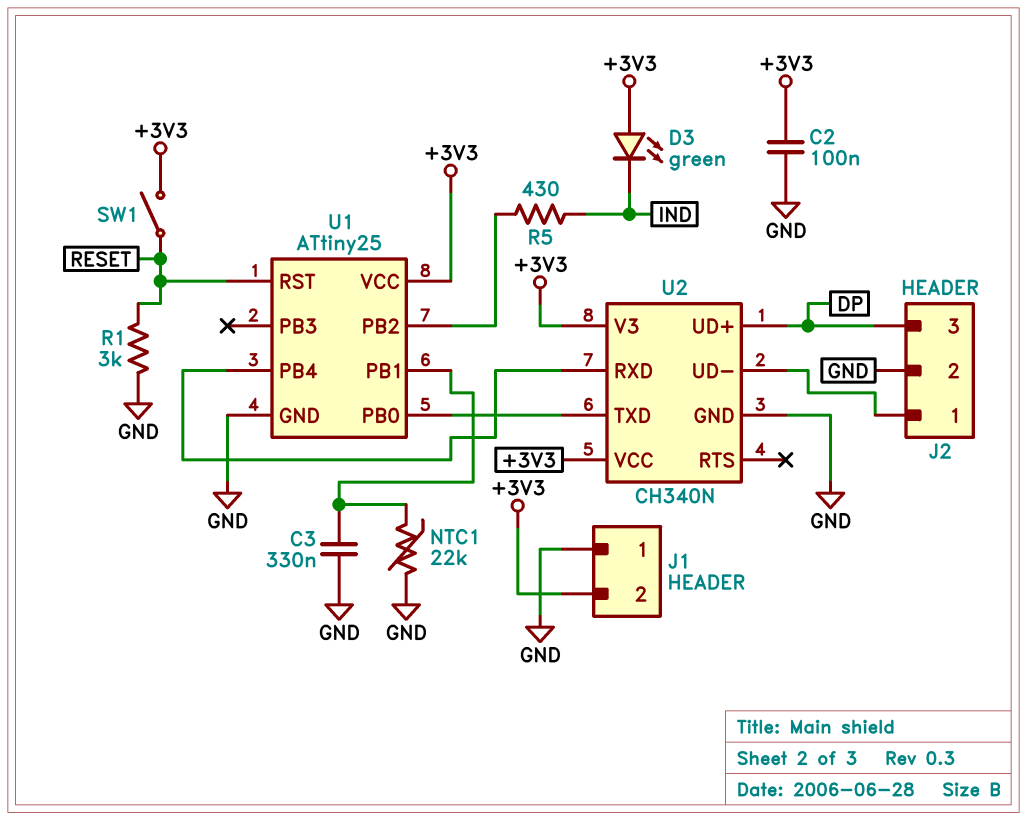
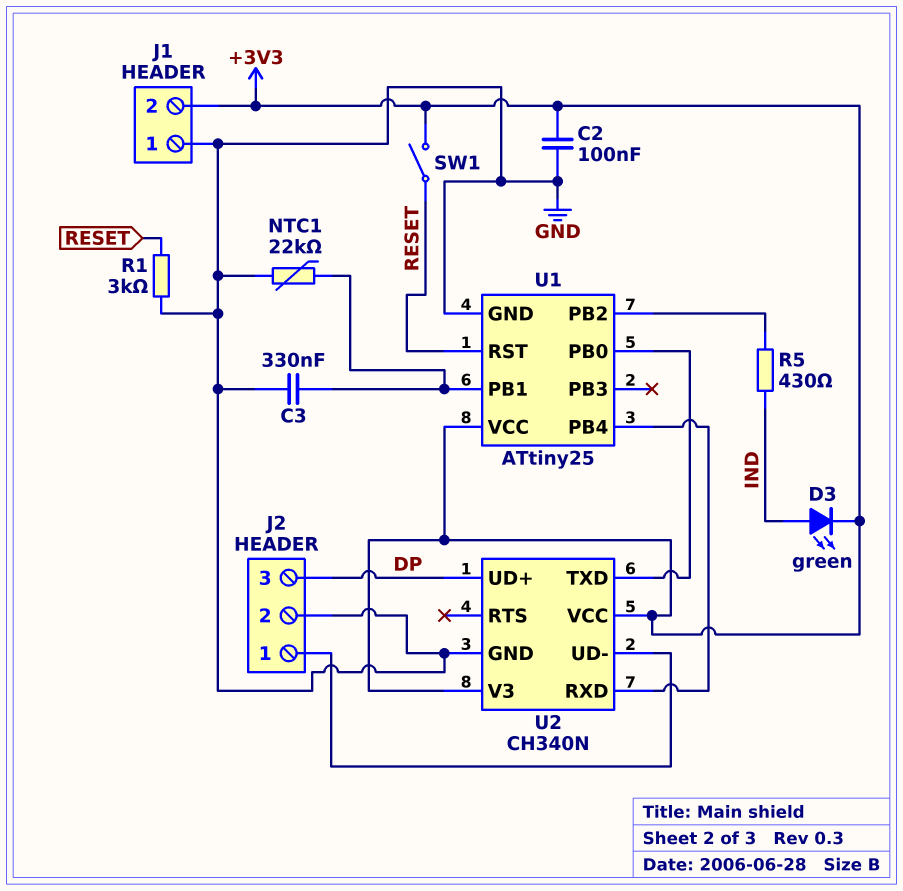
D3: LED green (A +3V3, K IND) -> LED green (A IND, K +3V3)

